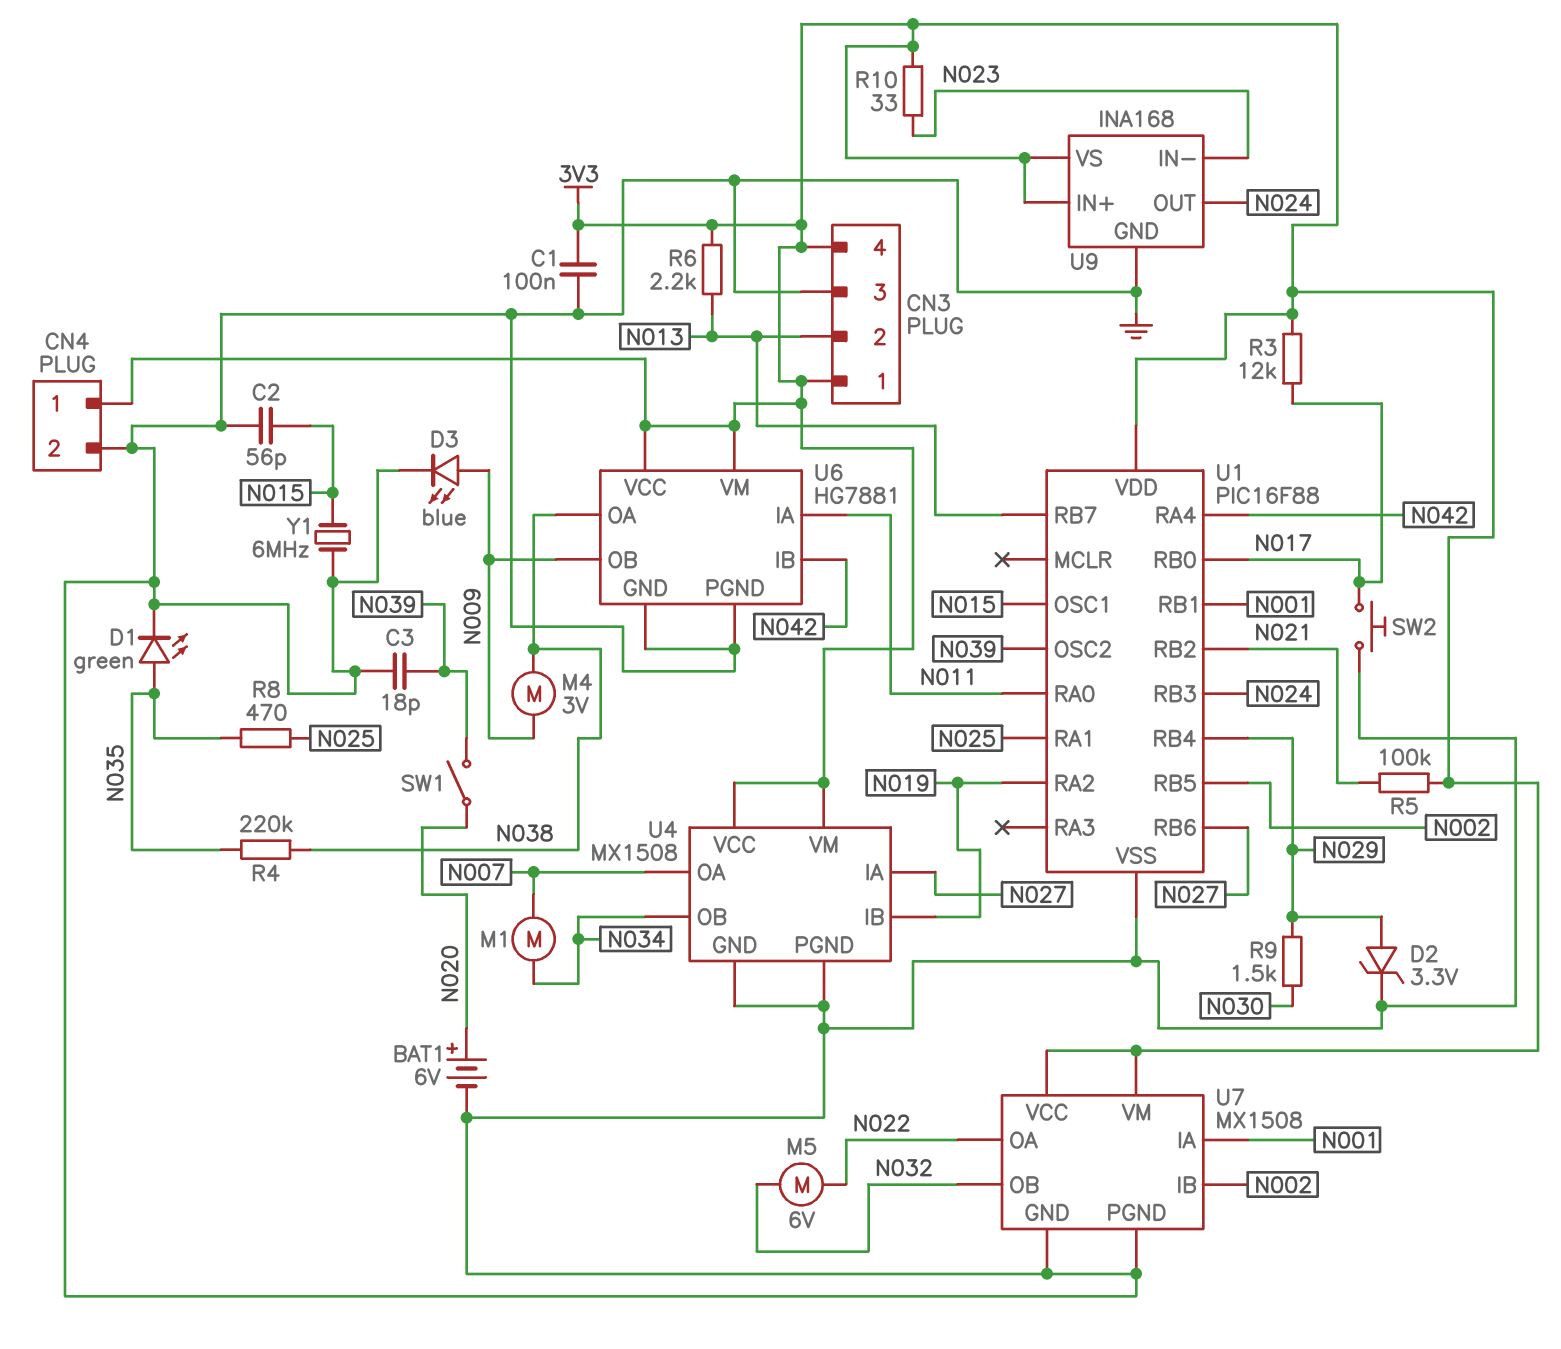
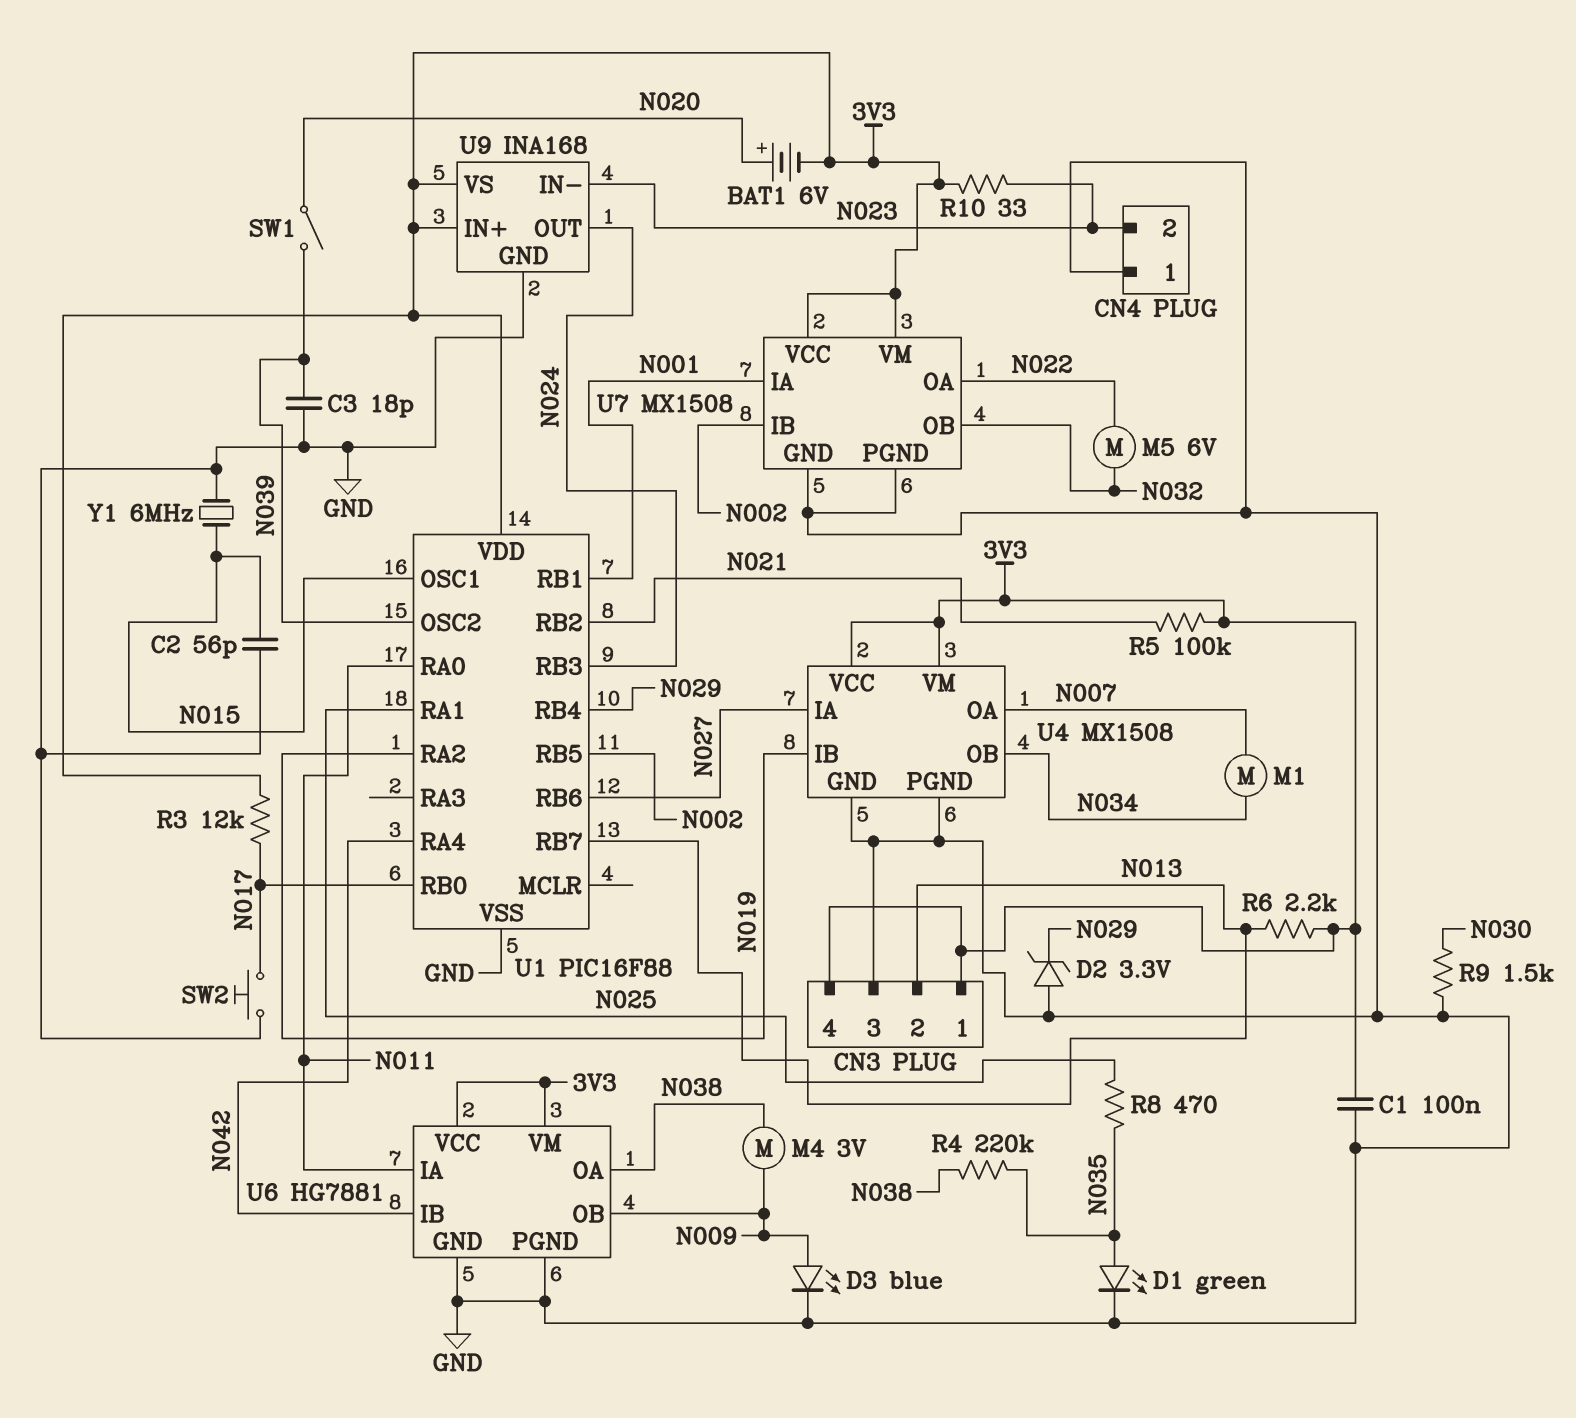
BAT1: 6V (plus N020, minus GND) -> 6V (plus N020, minus 3V3)
CN4 pin 1: 3V3 -> GND
CN4 pin 2: GND -> N023
D2: zener 3.3V (A N029, K GND) -> zener 3.3V (A GND, K N029)
R9: 1.5k (N029, N030) -> 1.5k (GND, N030)

